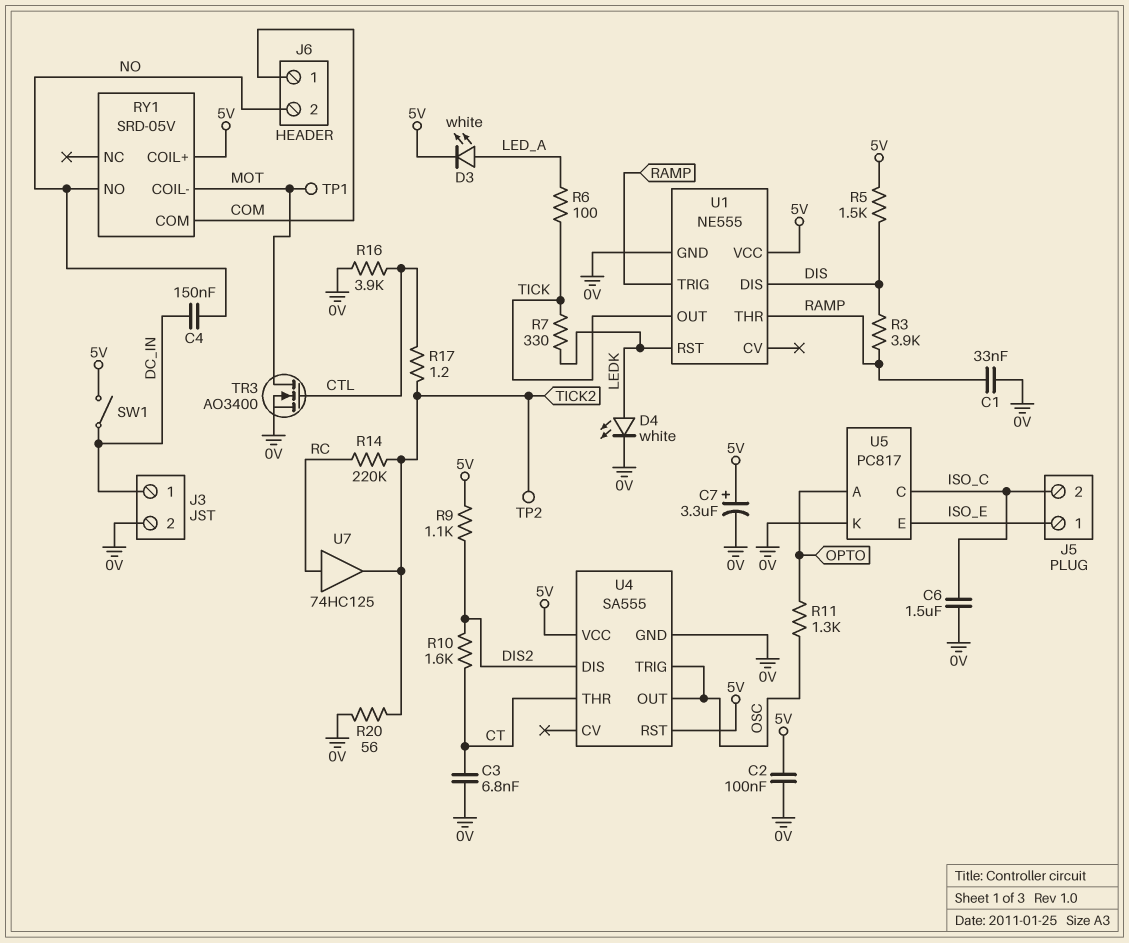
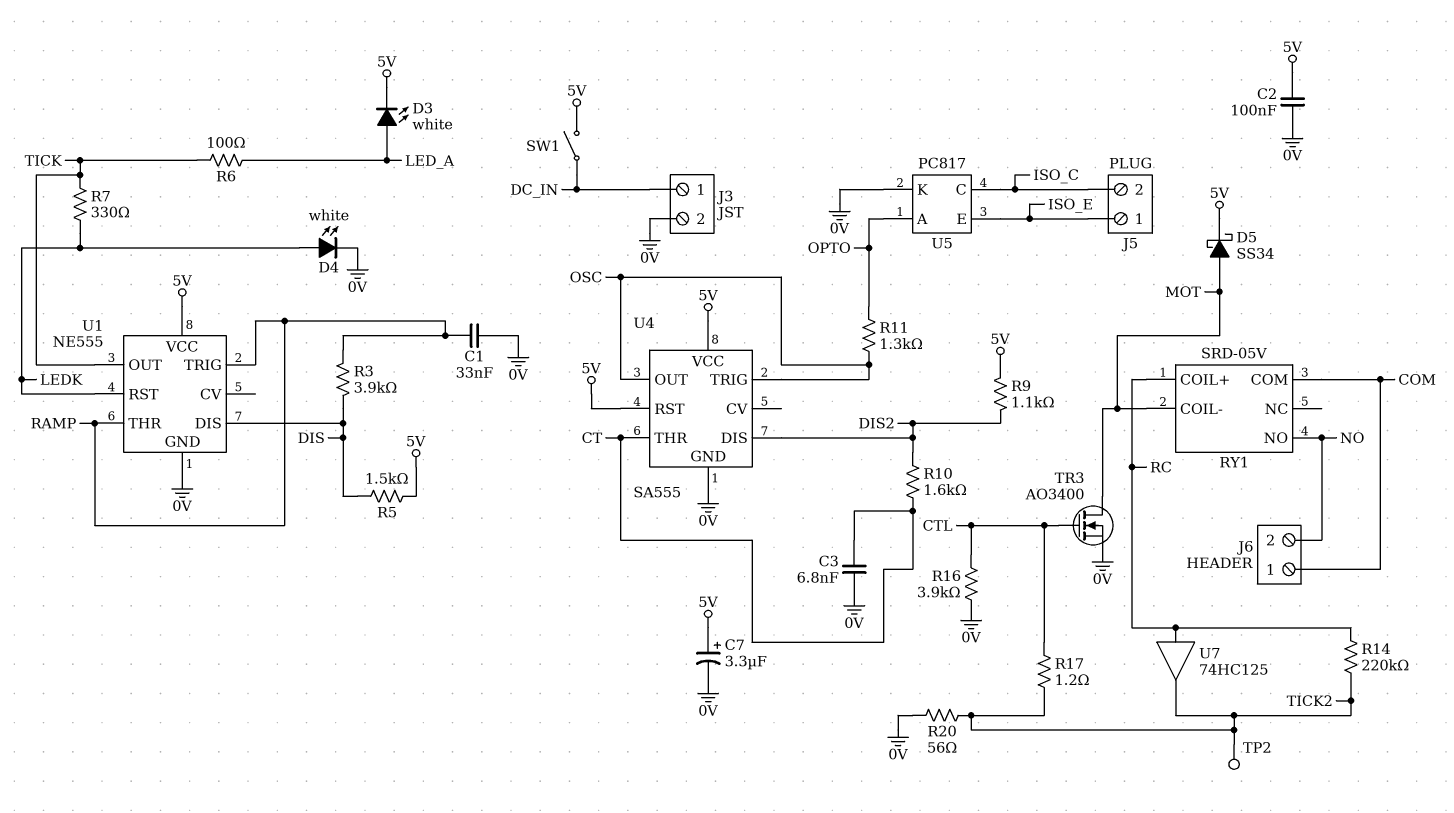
C4: 150nF (DC_IN, NO) -> none
C6: 1.5uF (0V, ISO_C) -> none
D5: none -> schottky SS34 (A MOT, K 5V)
RY1 pin COIL+: 5V -> RC
TP1: test point (MOT) -> none

